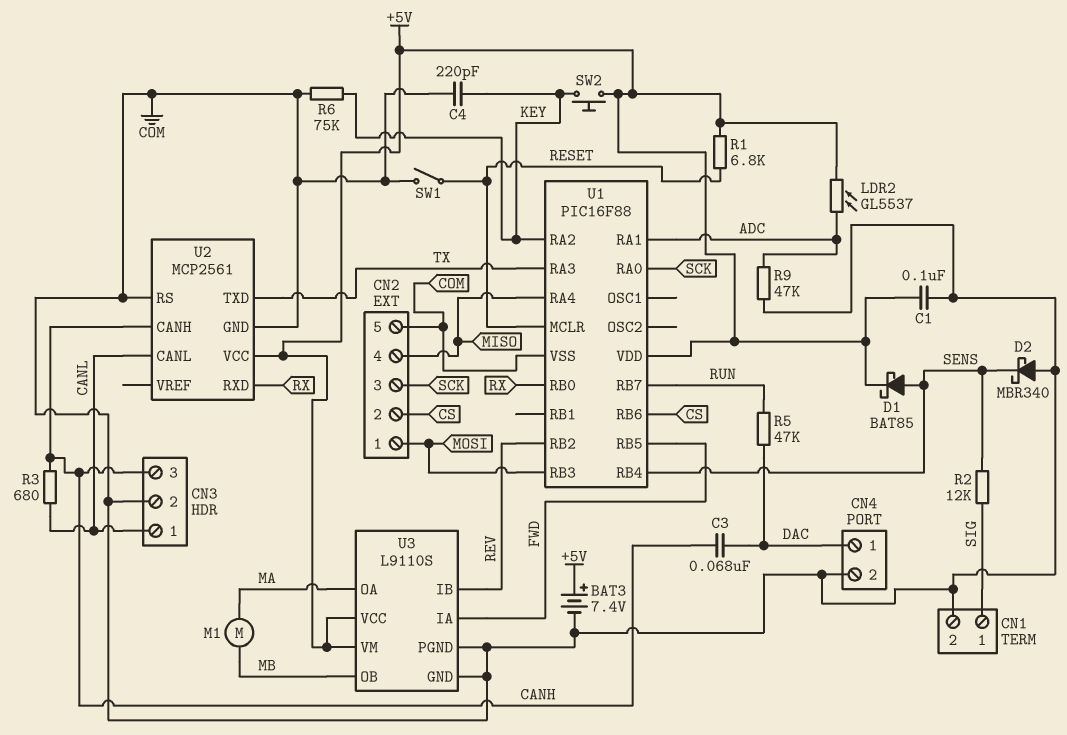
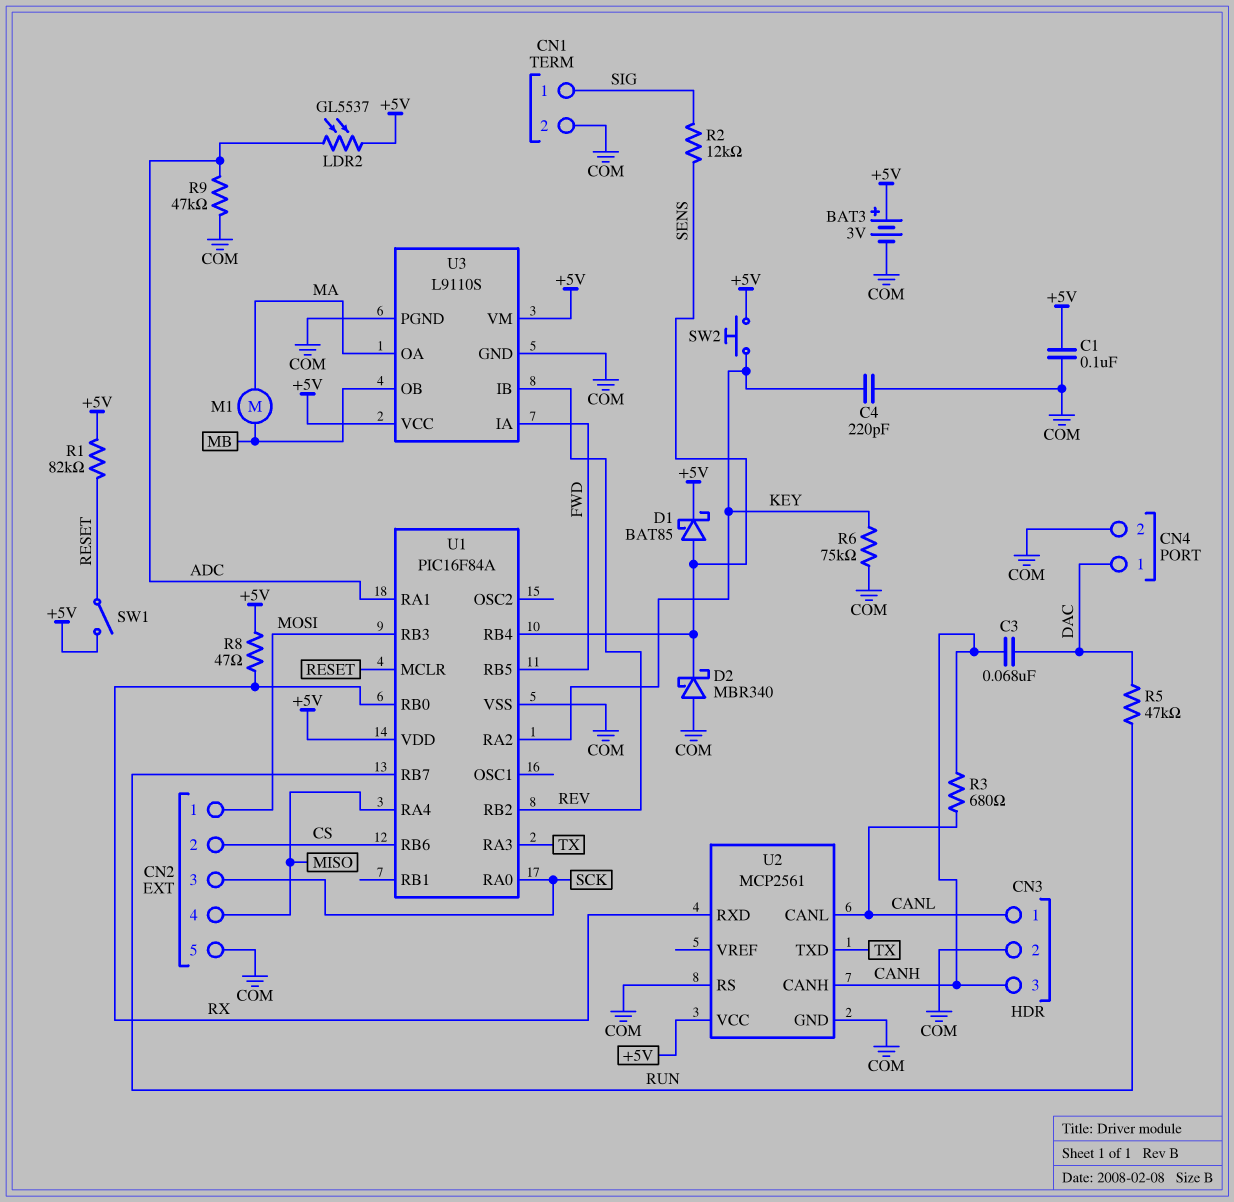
BAT3: 7.4V (plus +5V, minus COM) -> 3V (plus +5V, minus COM)
R1: 6.8k (+5V, RESET) -> 82k (+5V, RESET)
R8: none -> 47 (+5V, RX)
SW1: switch (COM, RESET) -> switch (+5V, RESET)
U1: PIC16F88 -> PIC16F84A

